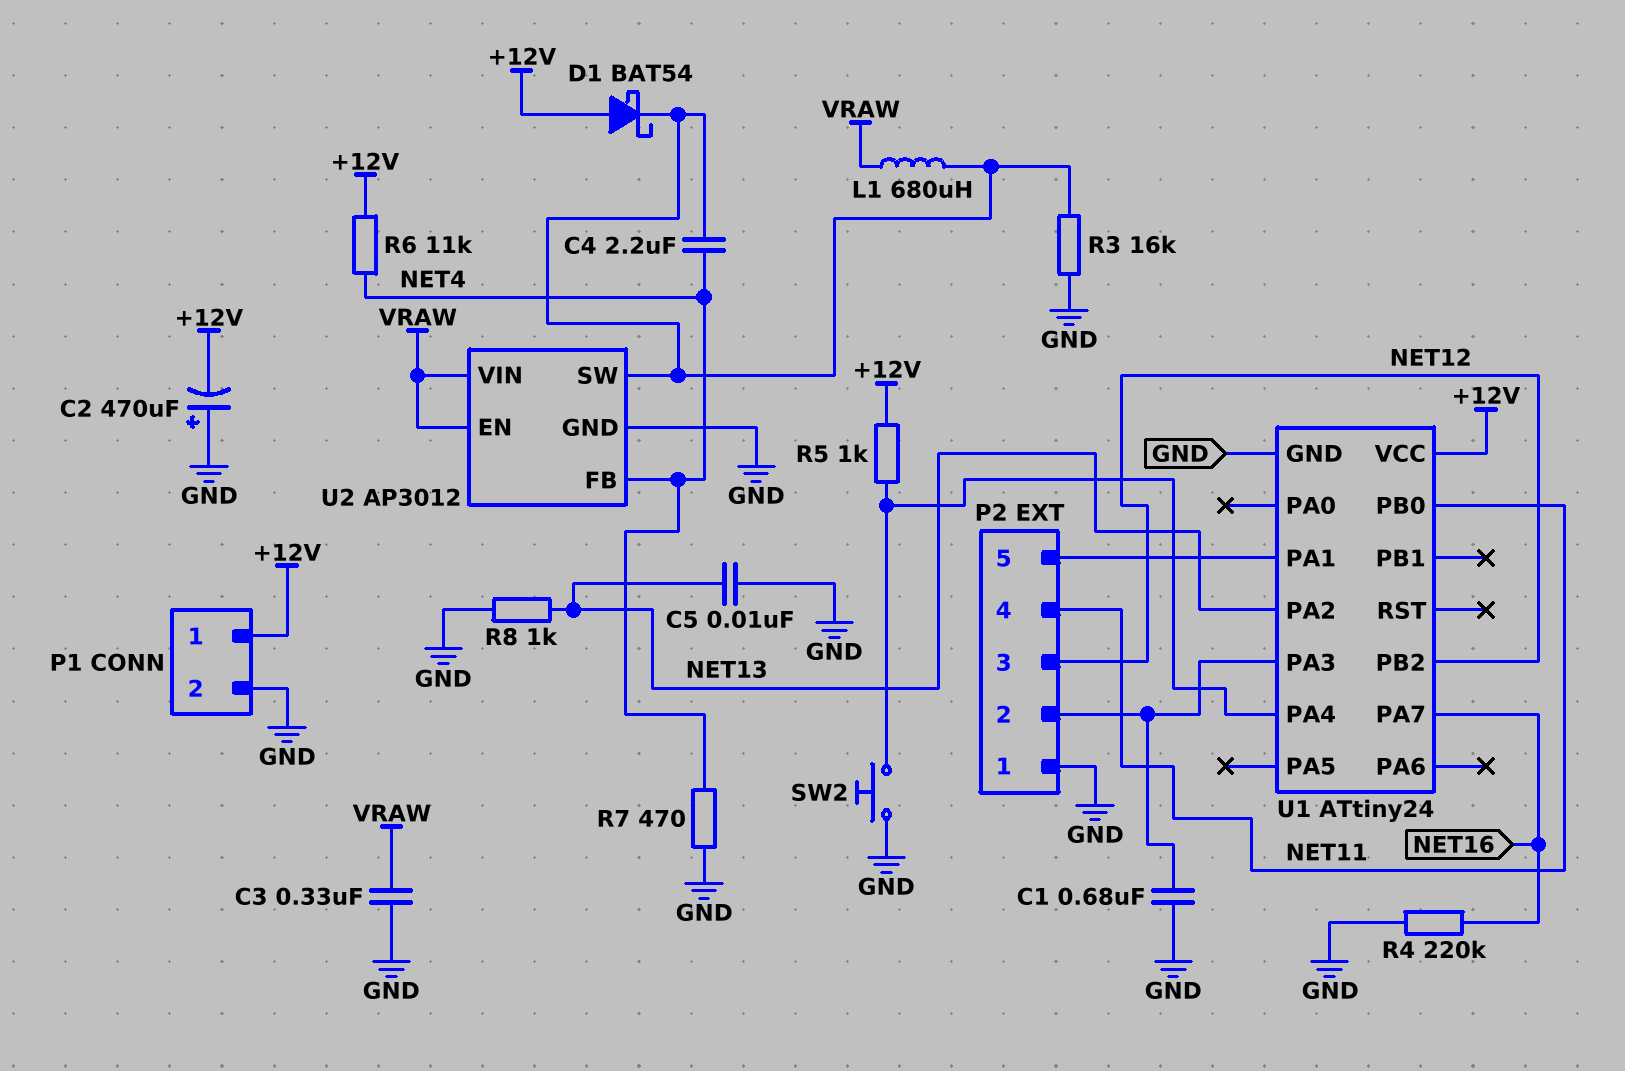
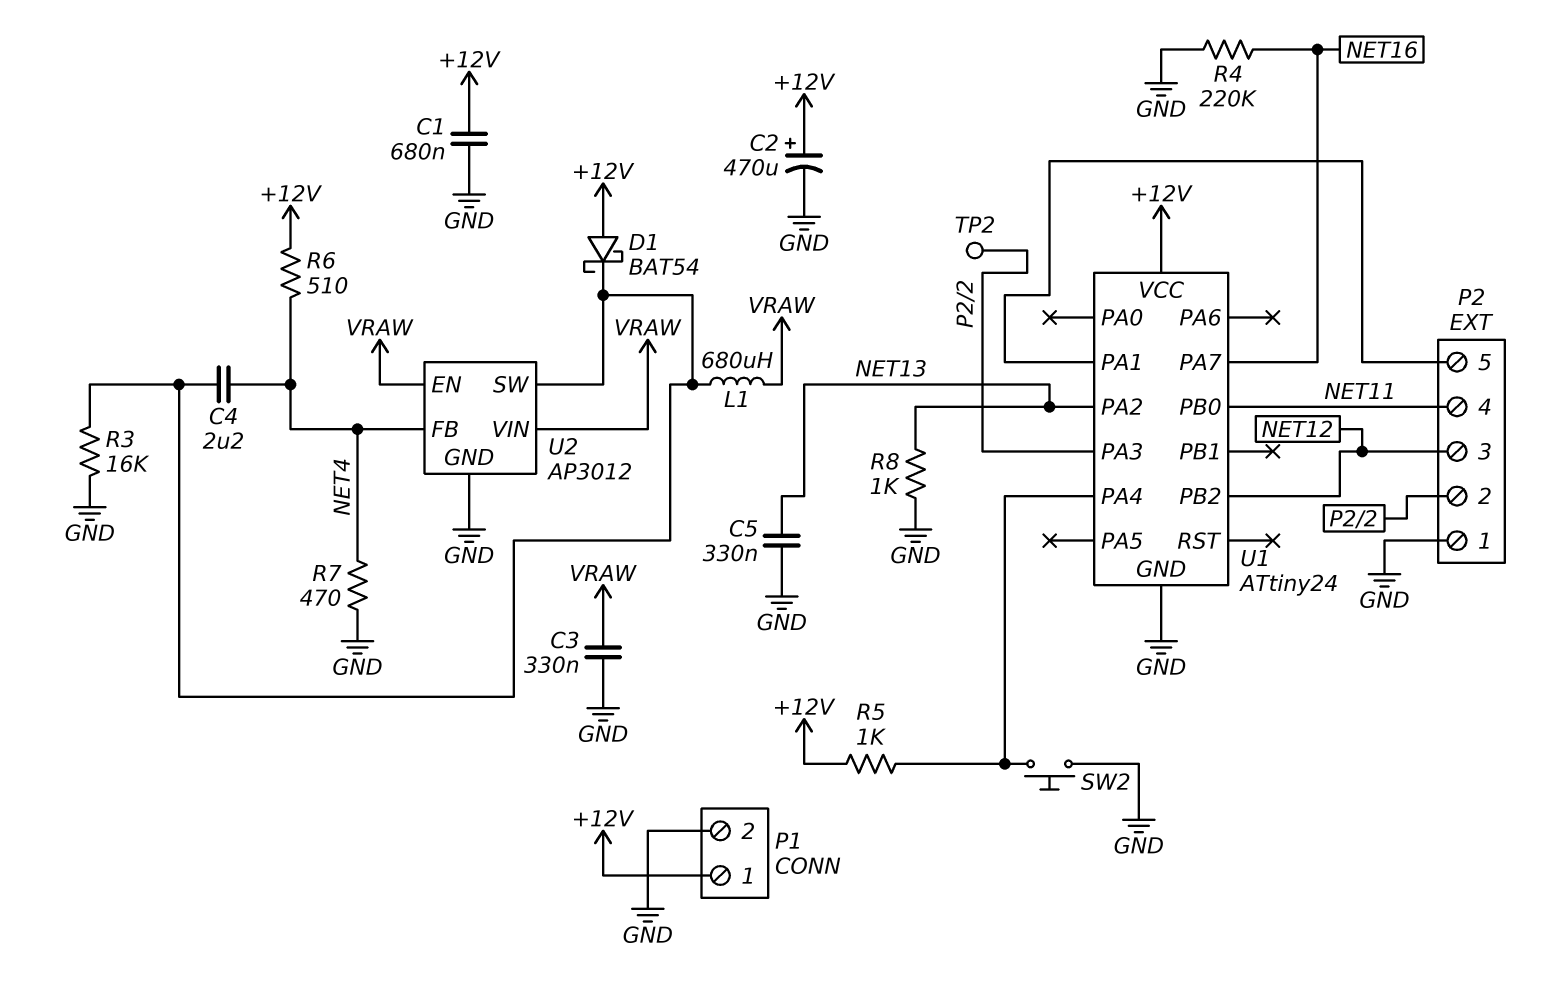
C1: 680nF (GND, P2/2) -> 680nF (+12V, GND)
C2: 470uF (plus GND, minus +12V) -> 470uF (plus +12V, minus GND)
C5: 10nF (GND, NET13) -> 330nF (GND, NET13)
R6: 11k (+12V, NET4) -> 510 (+12V, NET4)
TP2: none -> test point (P2/2)

